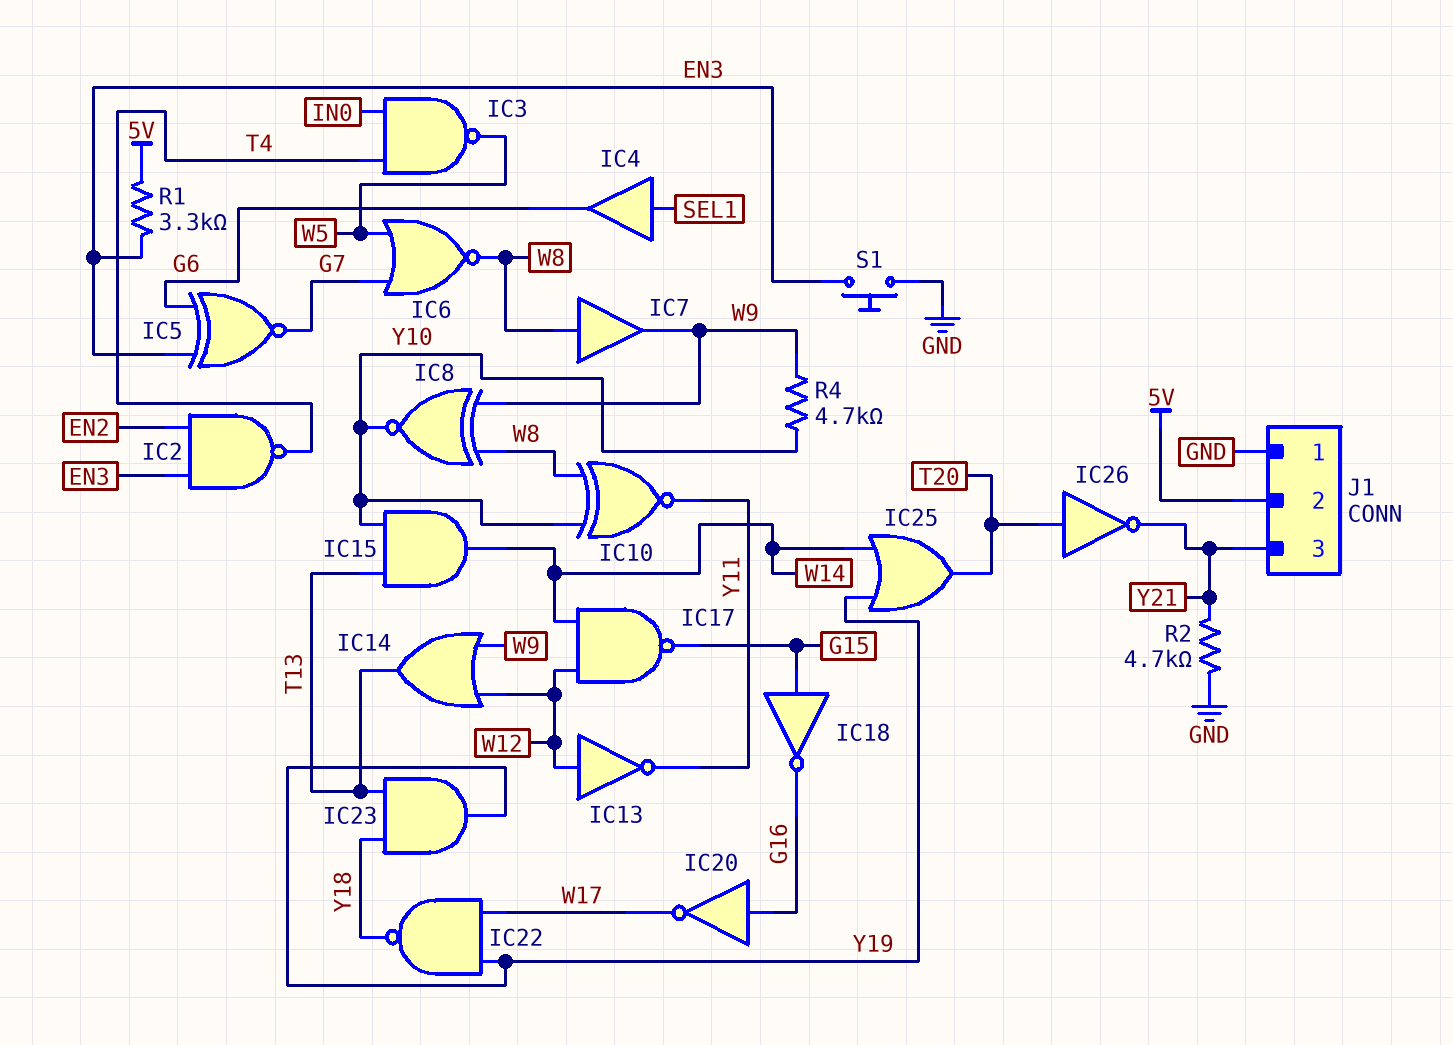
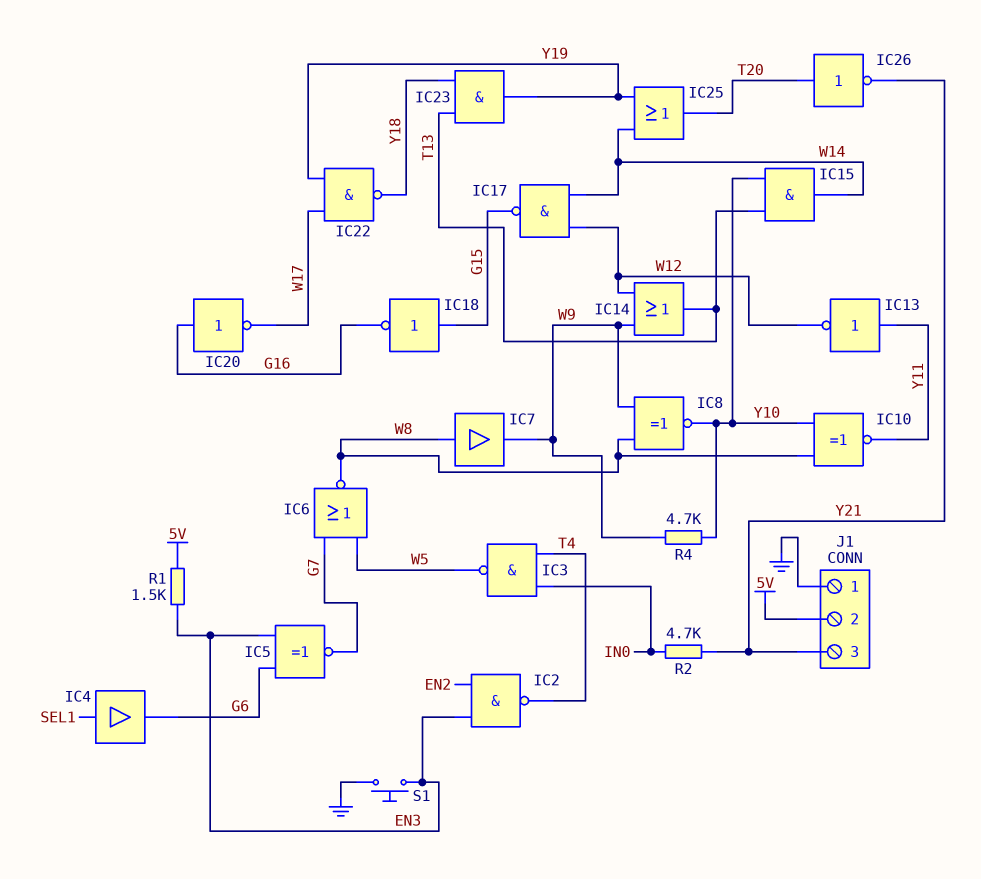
IC13: NOT (in W12, out Y11) -> NOT (in Y11, out W12)
R1: 3.3k (5V, EN3) -> 1.5k (5V, EN3)
R2: 4.7k (GND, Y21) -> 4.7k (IN0, Y21)

